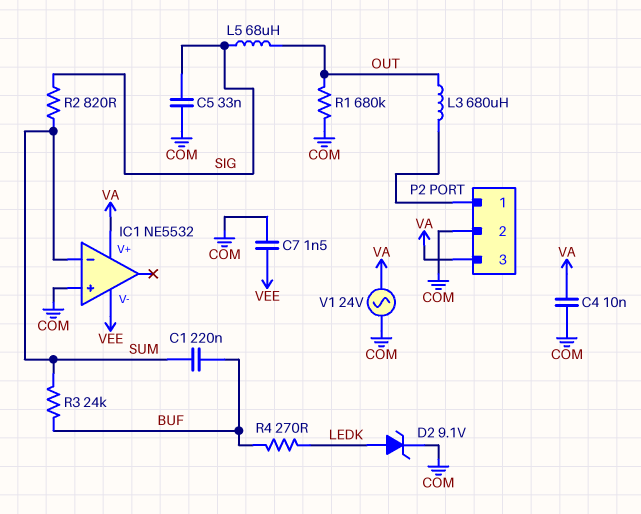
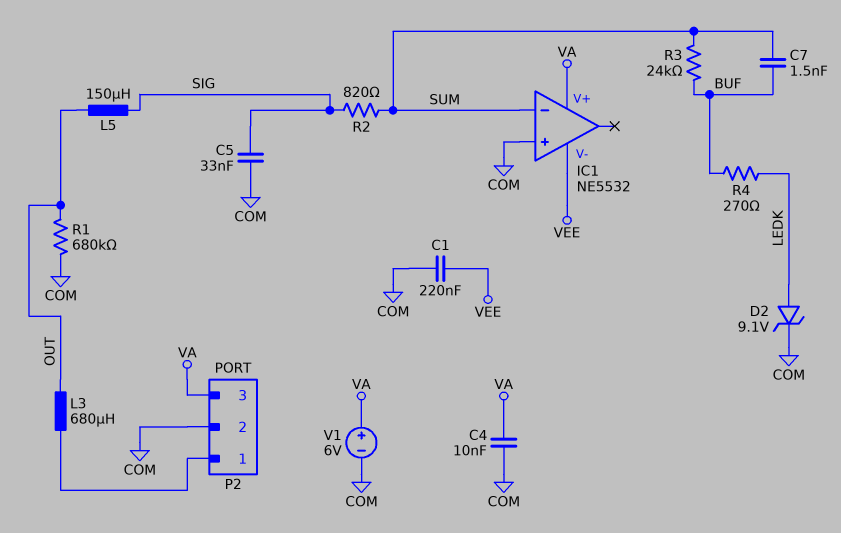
C1: 220nF (BUF, SUM) -> 220nF (COM, VEE)
C7: 1.5nF (COM, VEE) -> 1.5nF (BUF, SUM)
L5: 68uH (OUT, SIG) -> 150uH (OUT, SIG)
V1: AC 24V (COM, VA) -> 6V (plus VA, minus COM)

